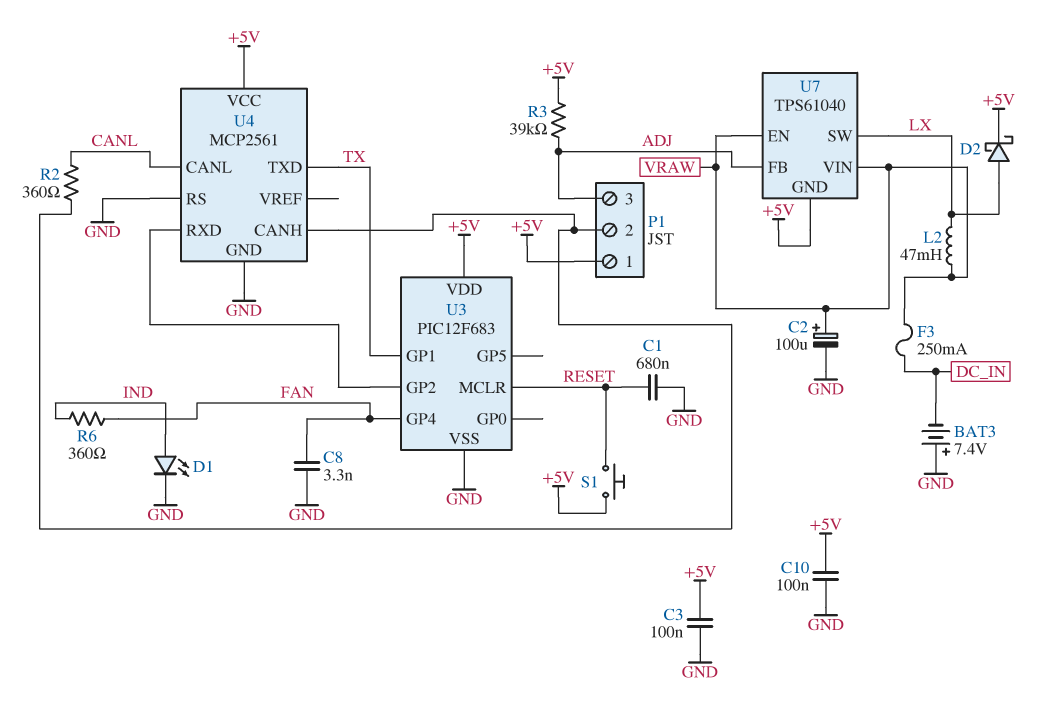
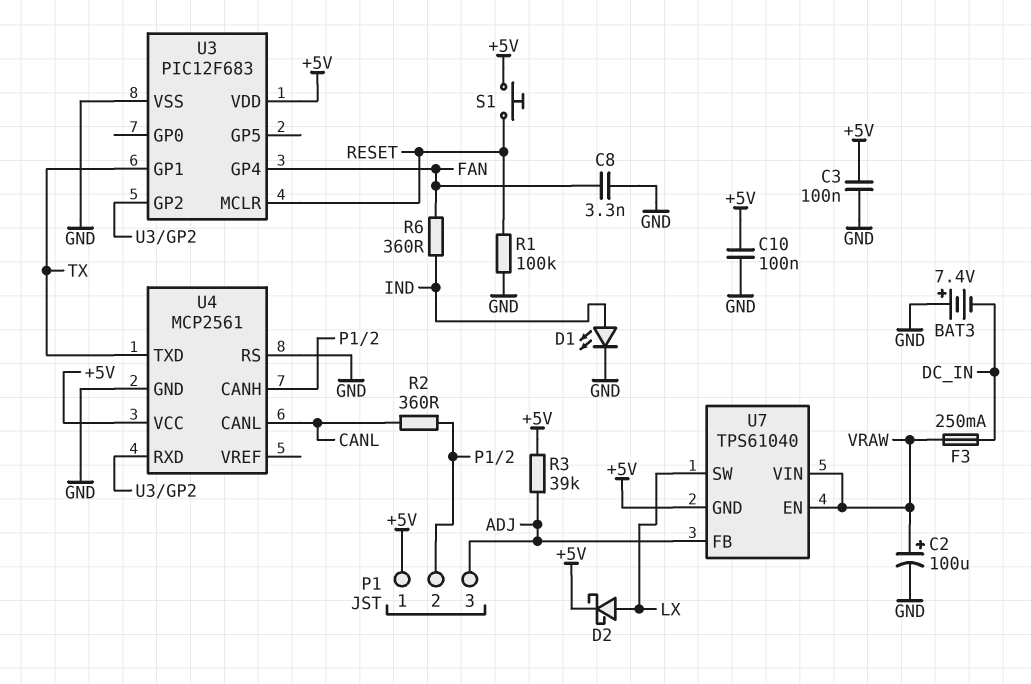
C1: 680nF (GND, RESET) -> none
L2: 47mH (LX, VRAW) -> none
R1: none -> 100k (GND, RESET)

